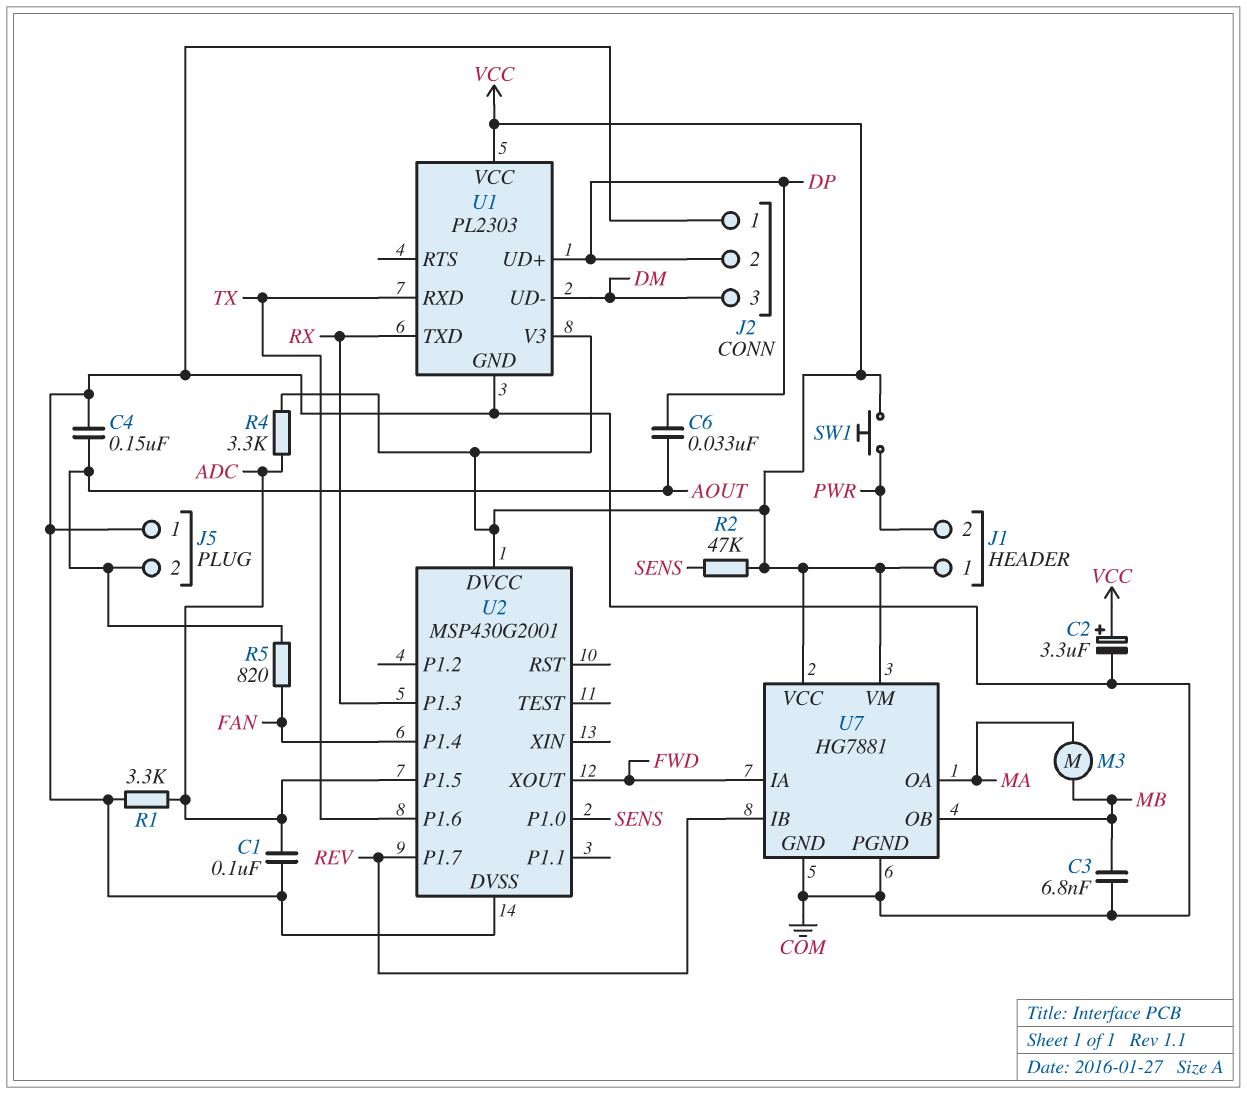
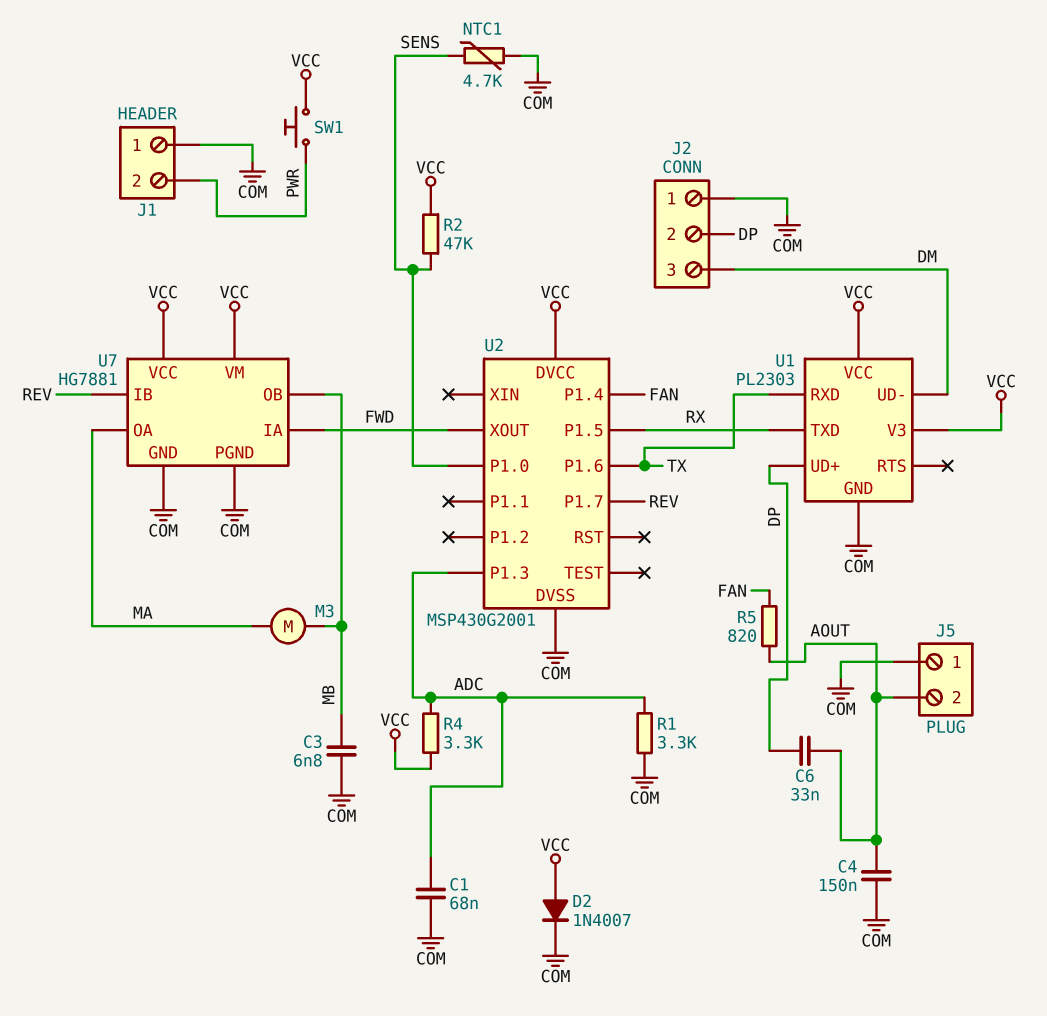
C1: 100nF (ADC, COM) -> 68nF (ADC, COM)
C2: 3.3uF (plus VCC, minus COM) -> none
D2: none -> diode 1N4007 (A VCC, K COM)
J1 pin 1: VCC -> COM
NTC1: none -> 4.7k (COM, SENS)
U2 pin P1.3: RX -> ADC
U2 pin P1.5: ADC -> RX

